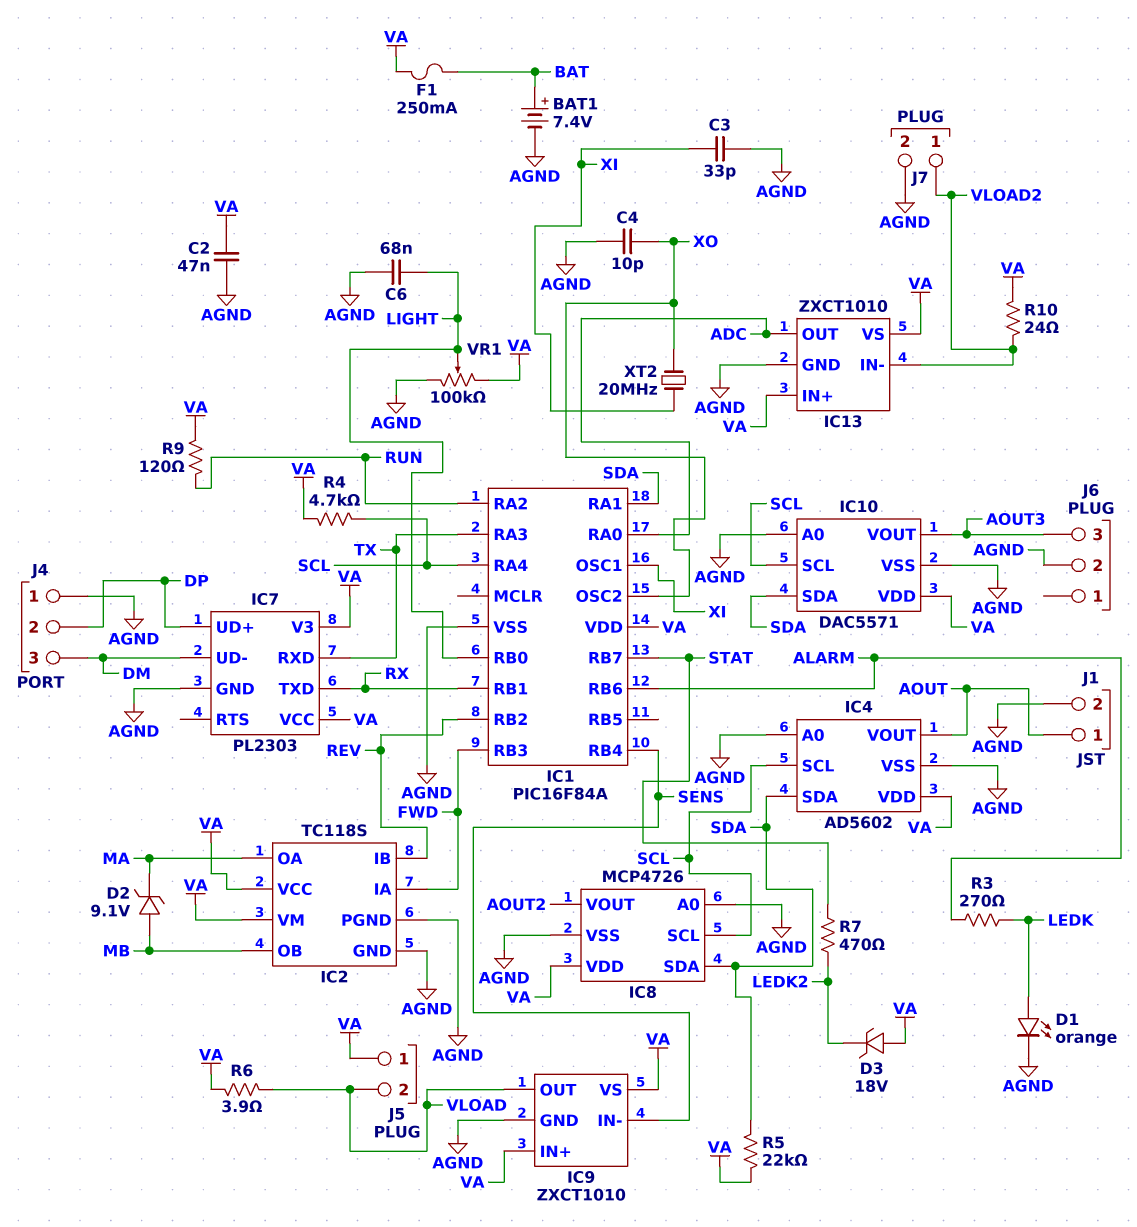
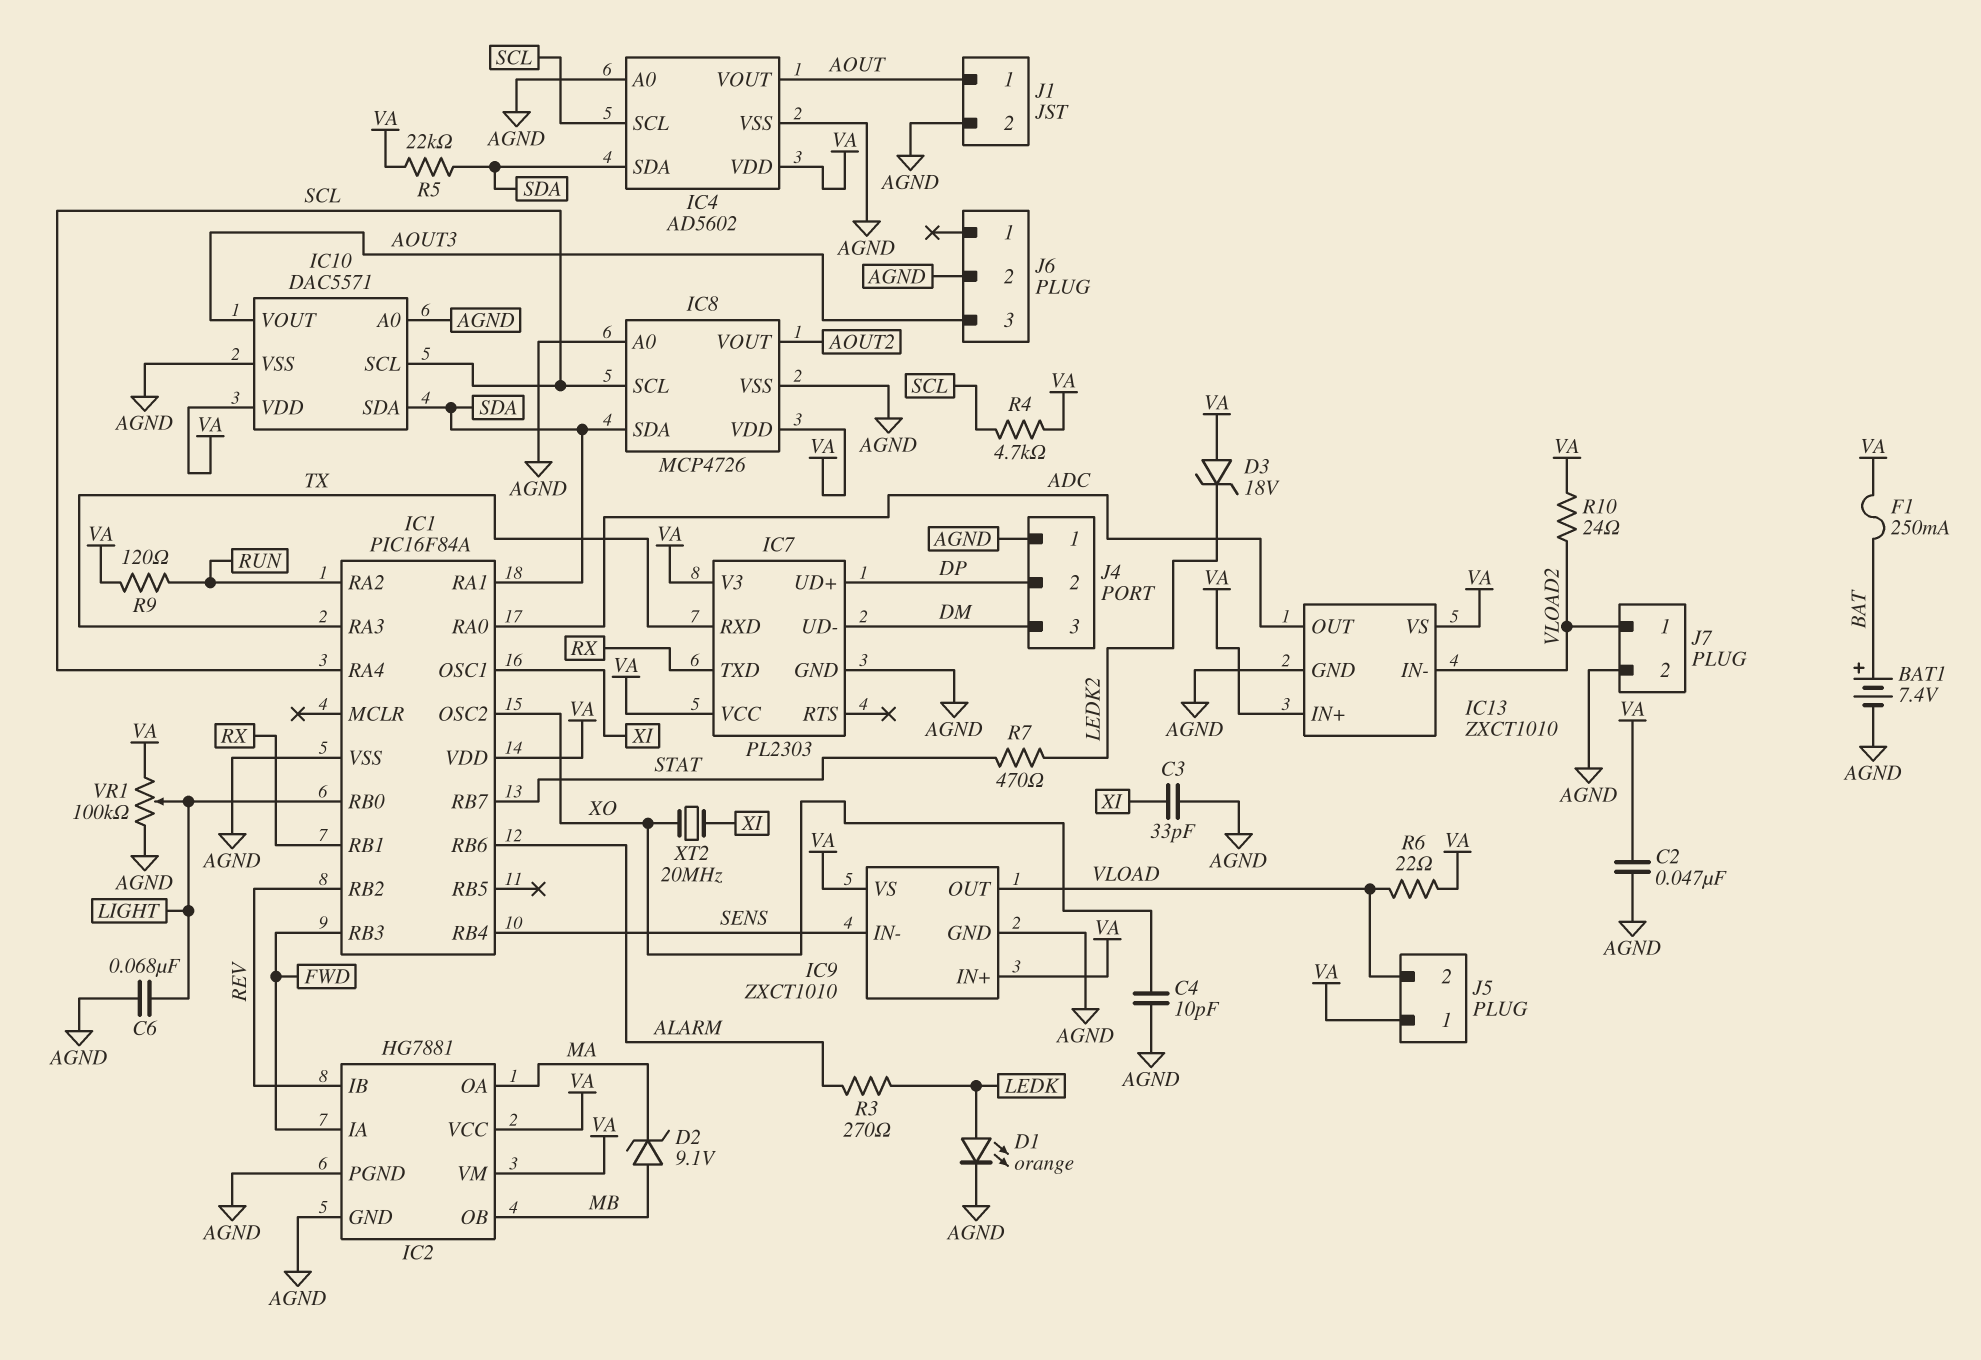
IC2: TC118S -> HG7881
R6: 3.9 (VA, VLOAD) -> 22 (VA, VLOAD)

